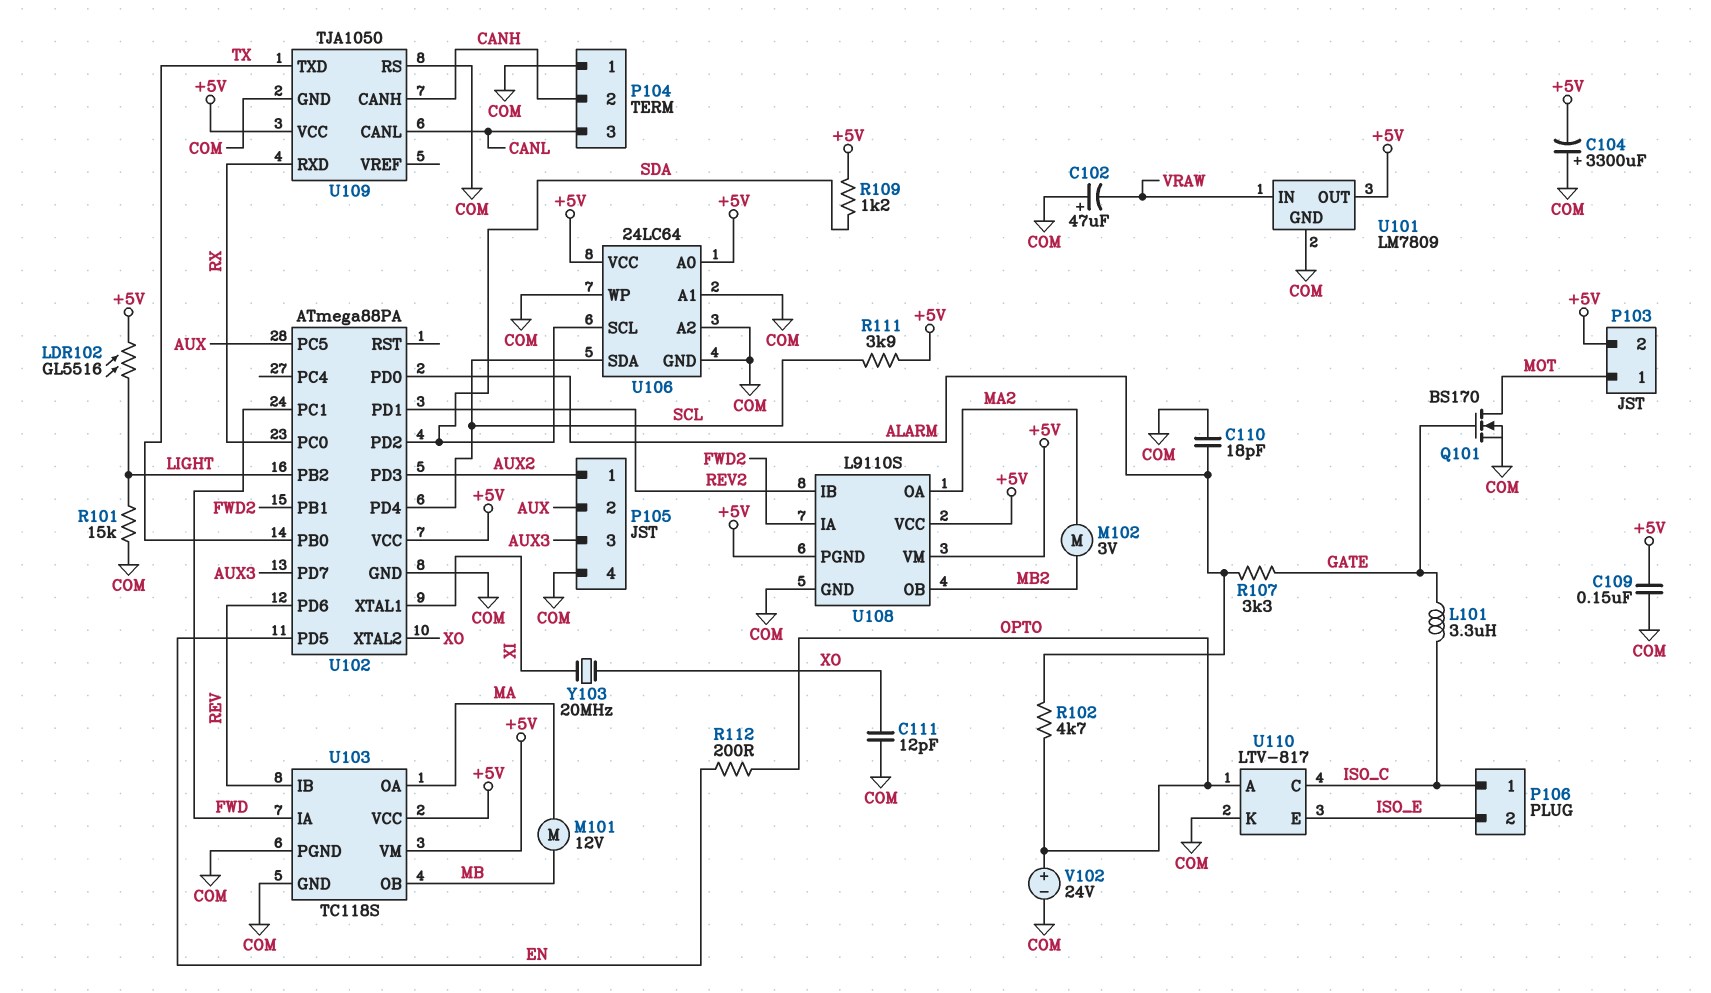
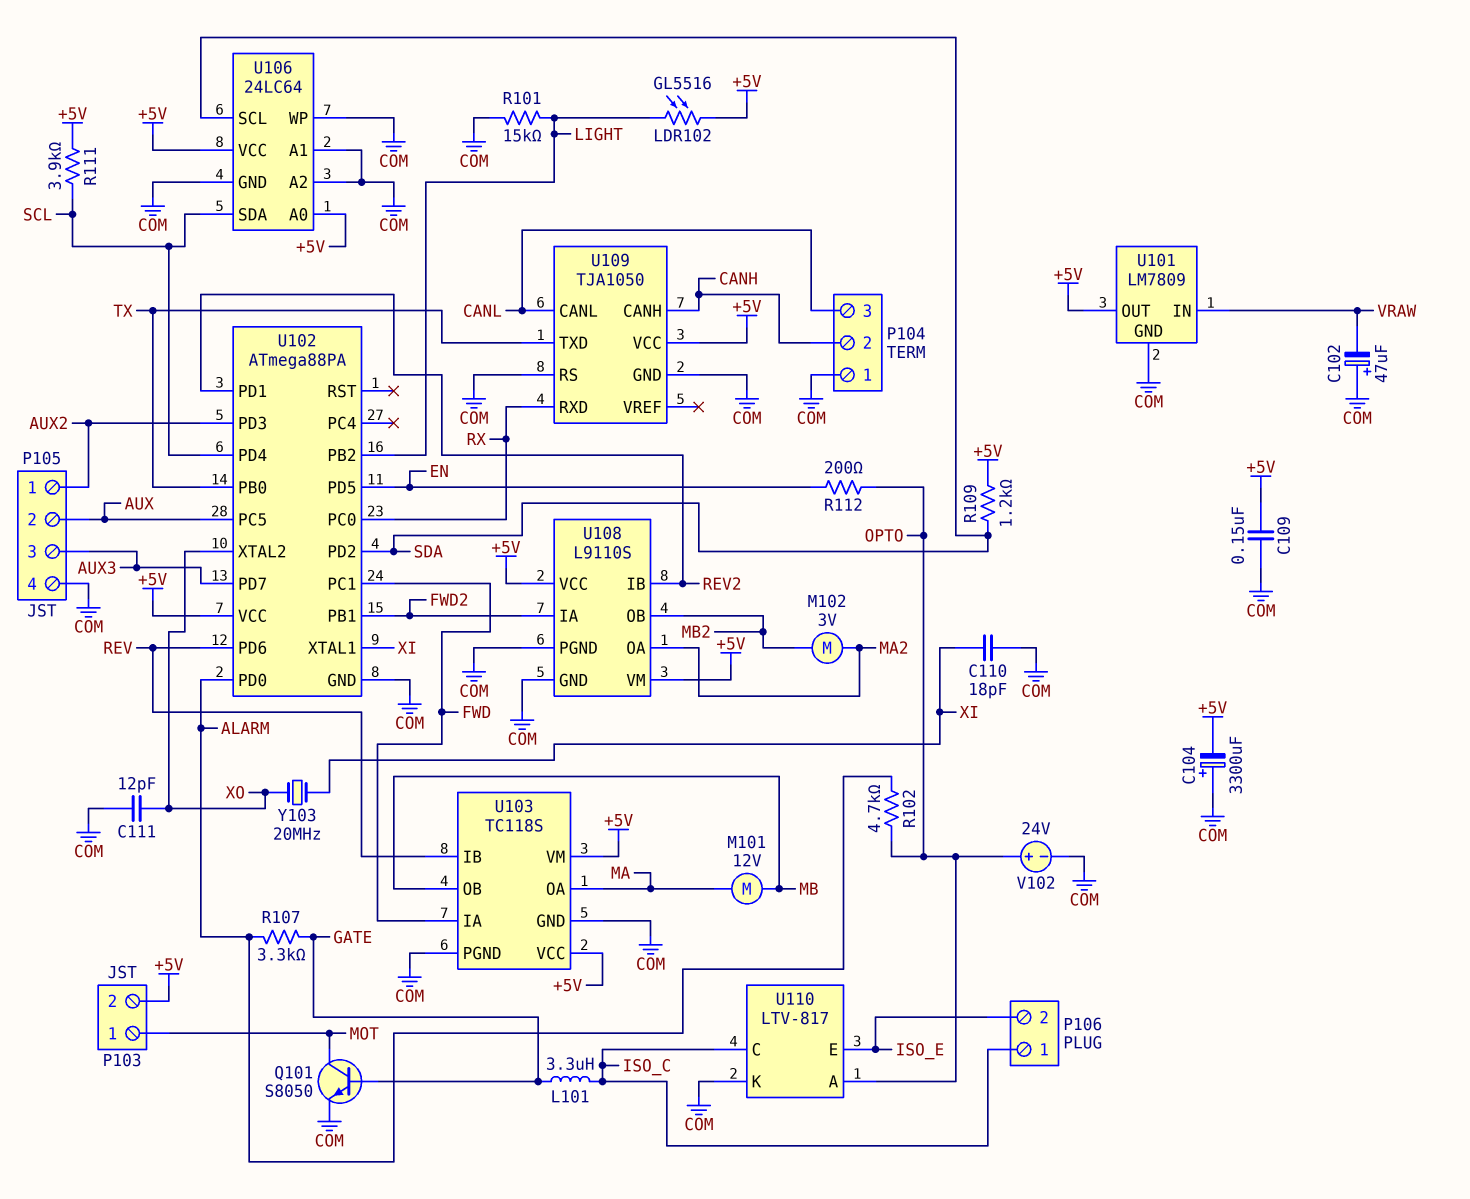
C110: 18pF (ALARM, COM) -> 18pF (COM, XI)
Q101: NMOS BS170 (G GATE, D MOT, S COM) -> NPN S8050 (B GATE, C MOT, E COM)
U108 pin PGND: +5V -> COM

